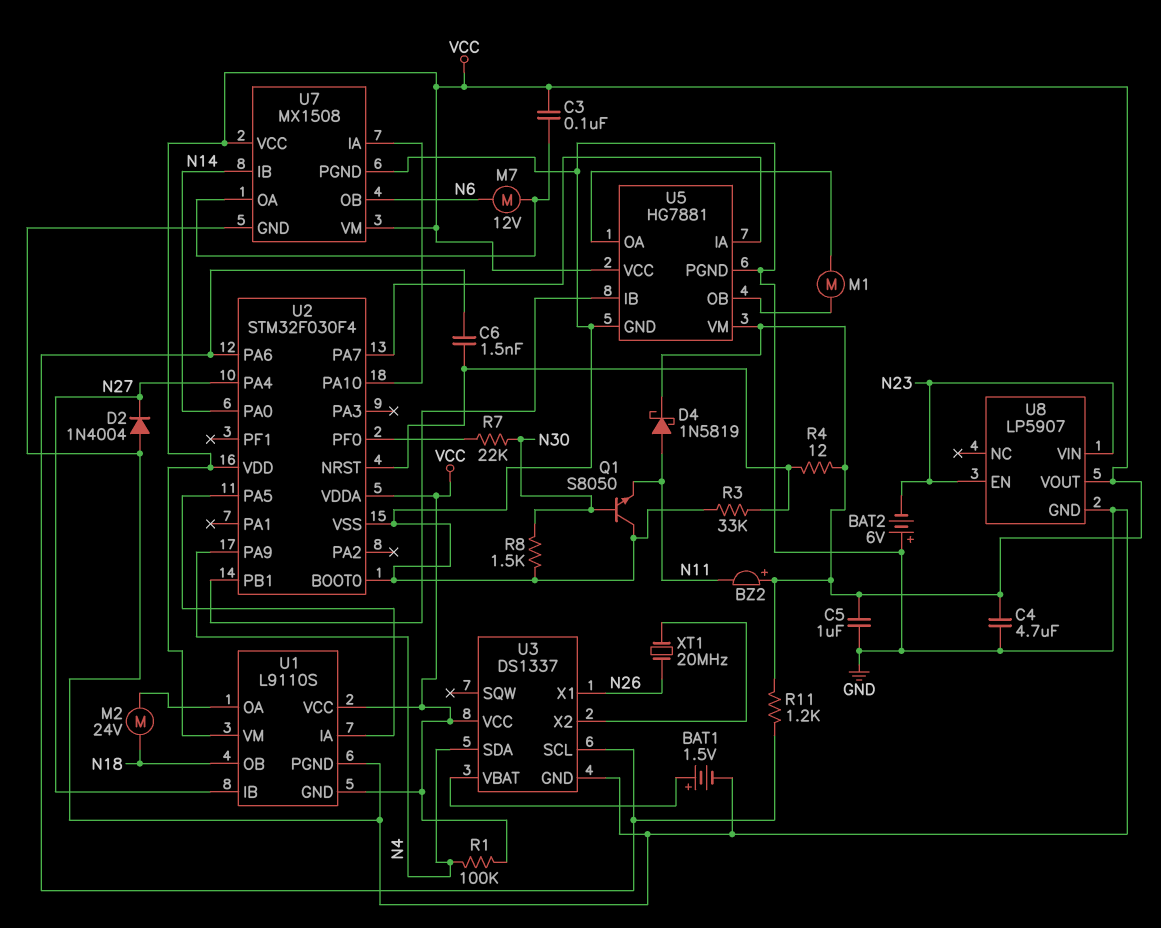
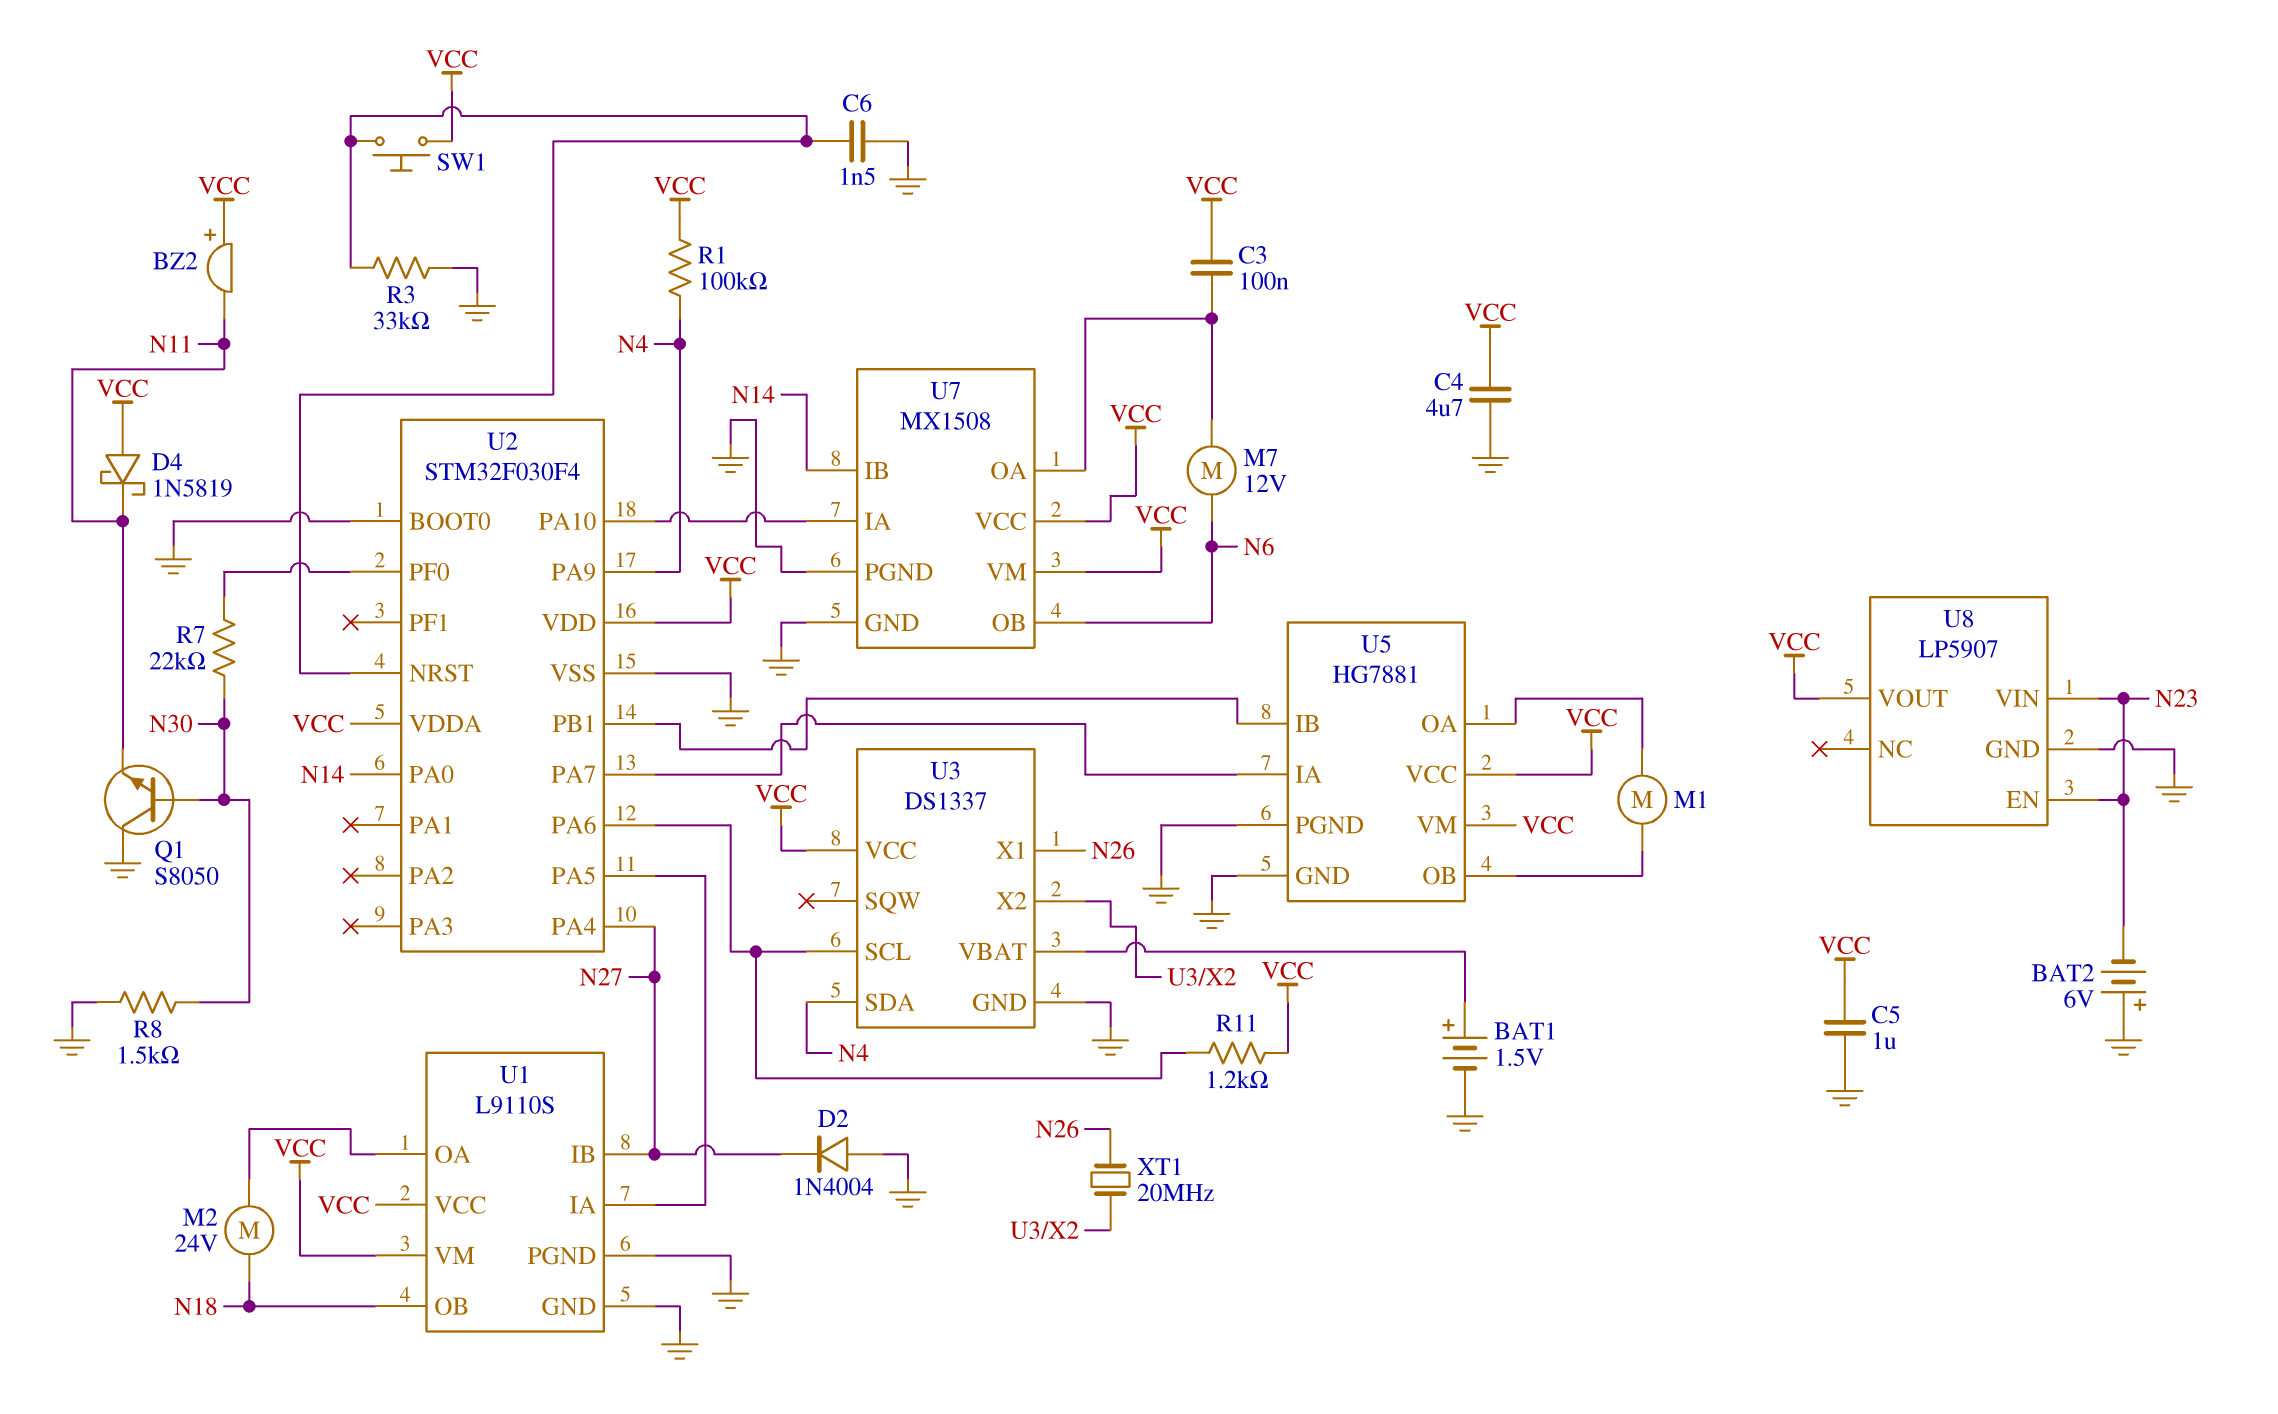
C6: 1.5nF (U2/NRST, U2/PA6) -> 1.5nF (GND, U2/NRST)
D4: schottky 1N5819 (A N11, K VCC) -> schottky 1N5819 (A VCC, K N11)
R4: 12 (U2/NRST, VCC) -> none
SW1: none -> button (U2/NRST, VCC)
U1 pin GND: VCC -> GND

